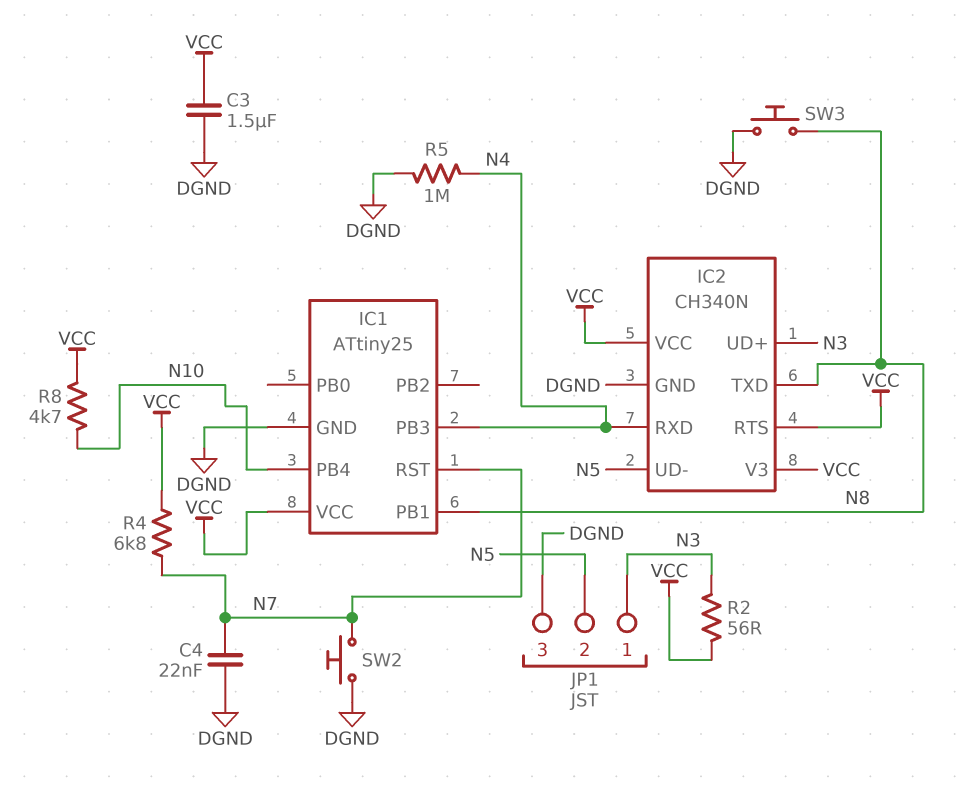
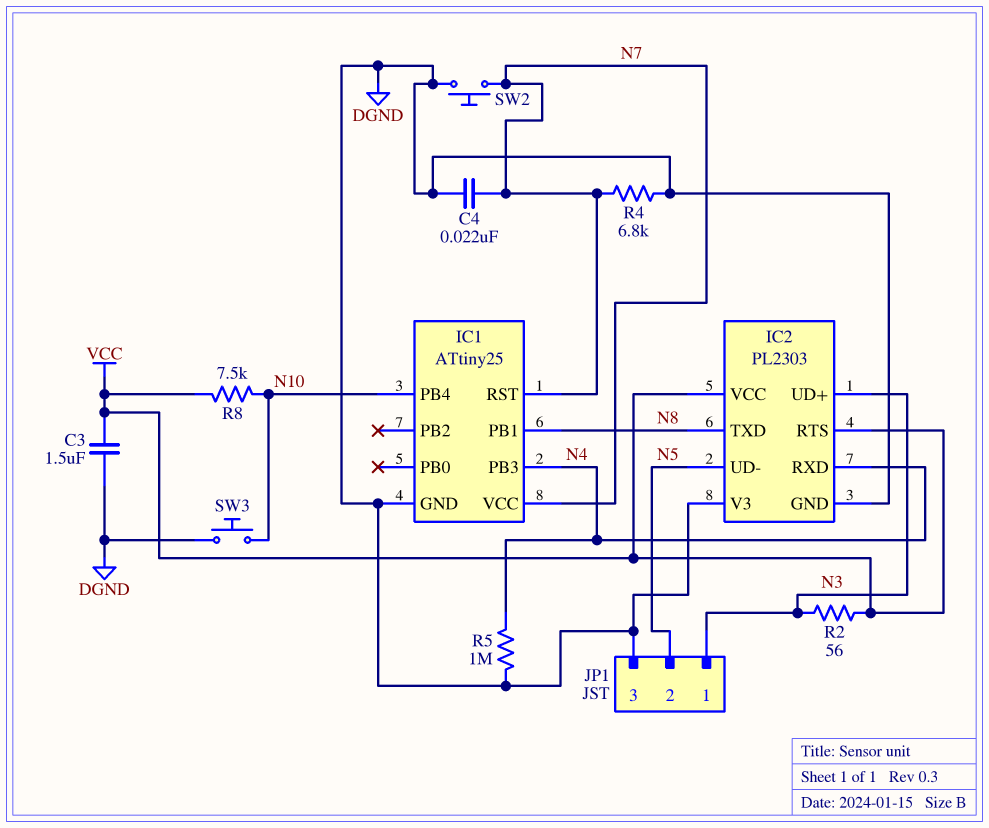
IC1 pin VCC: VCC -> N7
IC2: CH340N -> PL2303
IC2 pin V3: VCC -> DGND
R4: 6.8k (N7, VCC) -> 6.8k (DGND, N7)
R8: 4.7k (N10, VCC) -> 7.5k (N10, VCC)
SW3: button (DGND, N8) -> button (DGND, N10)

